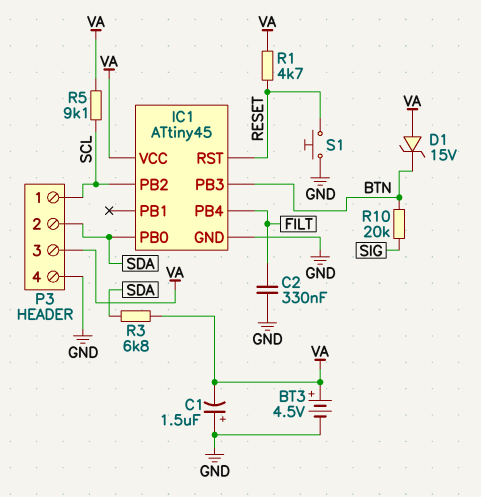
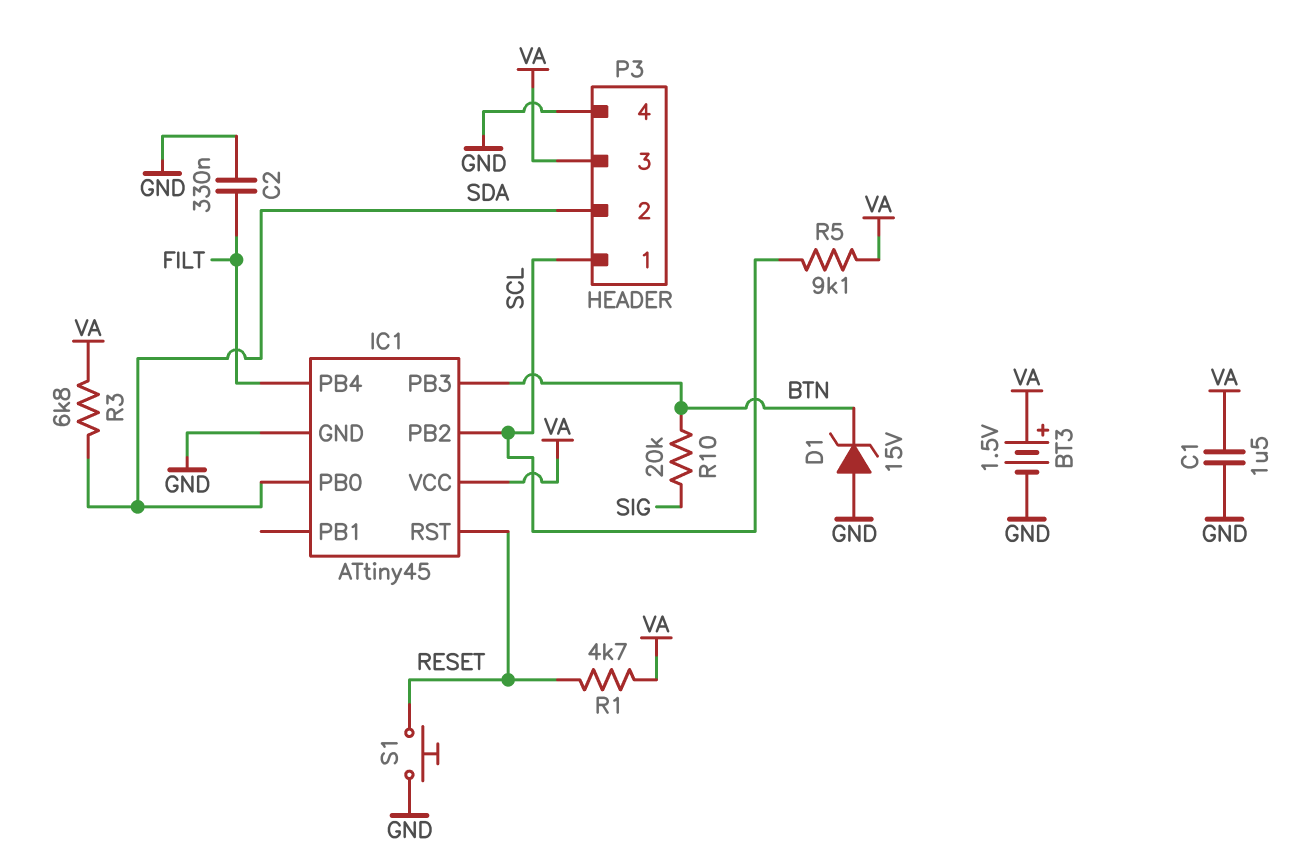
BT3: 4.5V (plus VA, minus GND) -> 1.5V (plus VA, minus GND)
C1: 1.5uF (plus GND, minus VA) -> 1.5uF (GND, VA)
D1: zener 15V (A VA, K BTN) -> zener 15V (A GND, K BTN)

